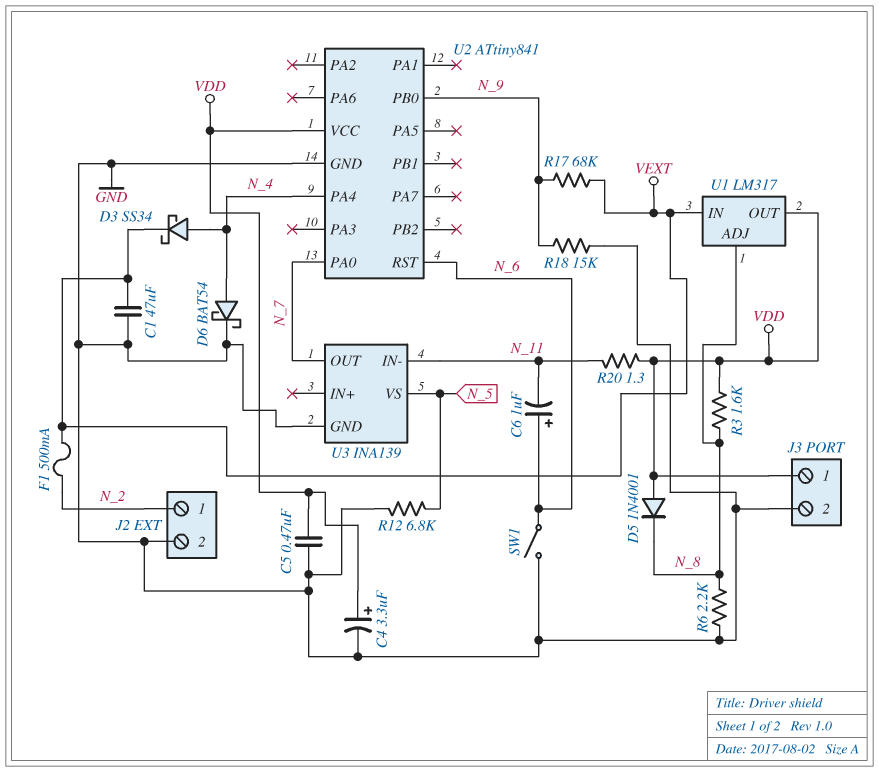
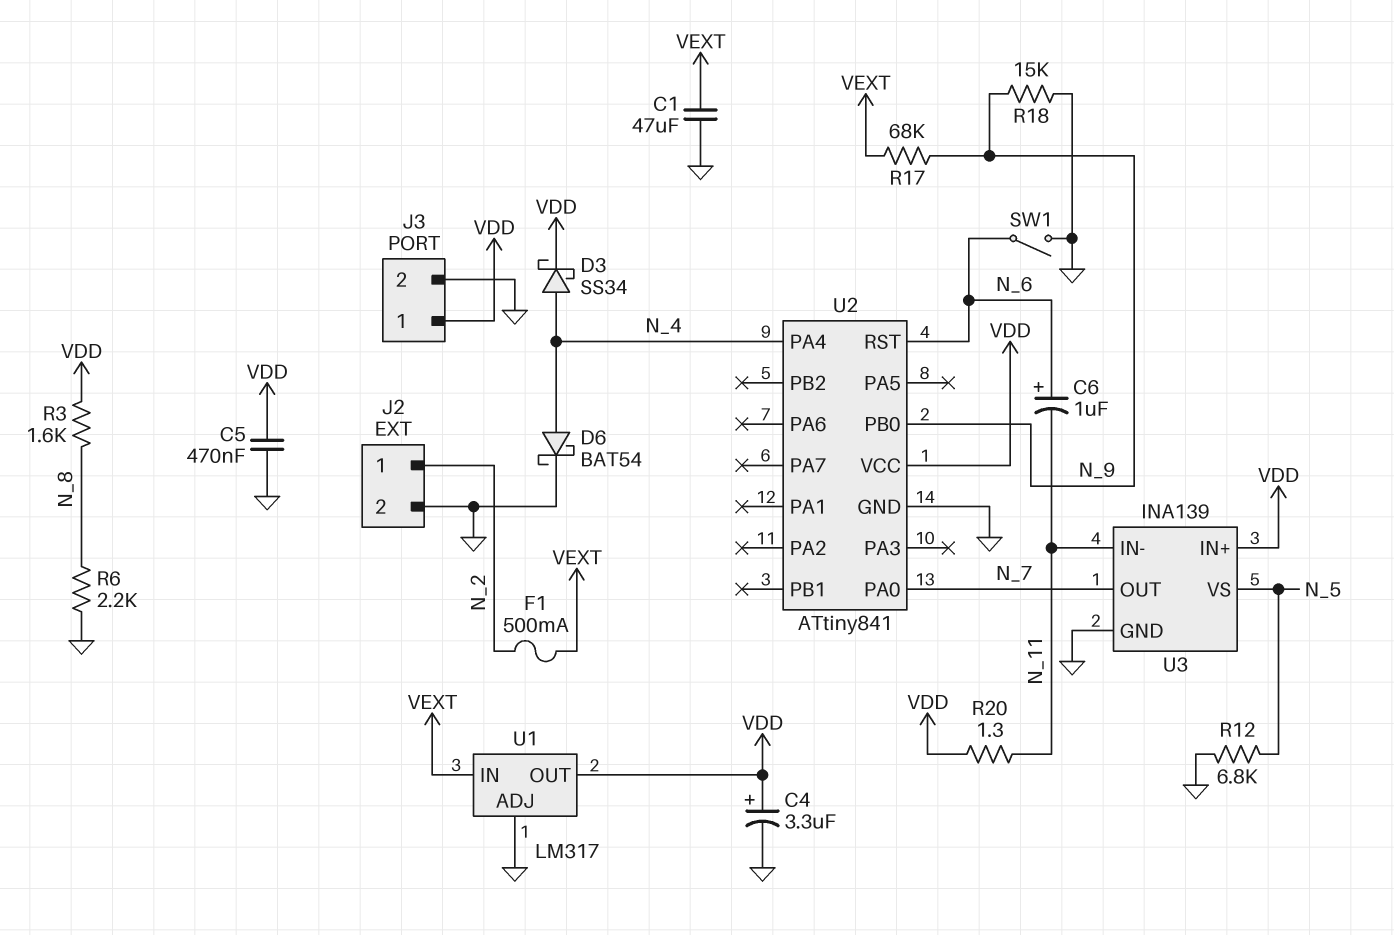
D3: schottky SS34 (A N_4, K VEXT) -> schottky SS34 (A N_4, K VDD)
D5: diode 1N4001 (A VDD, K N_8) -> none
U1 pin ADJ: N_8 -> GND
U3 pin IN+: none -> VDD

